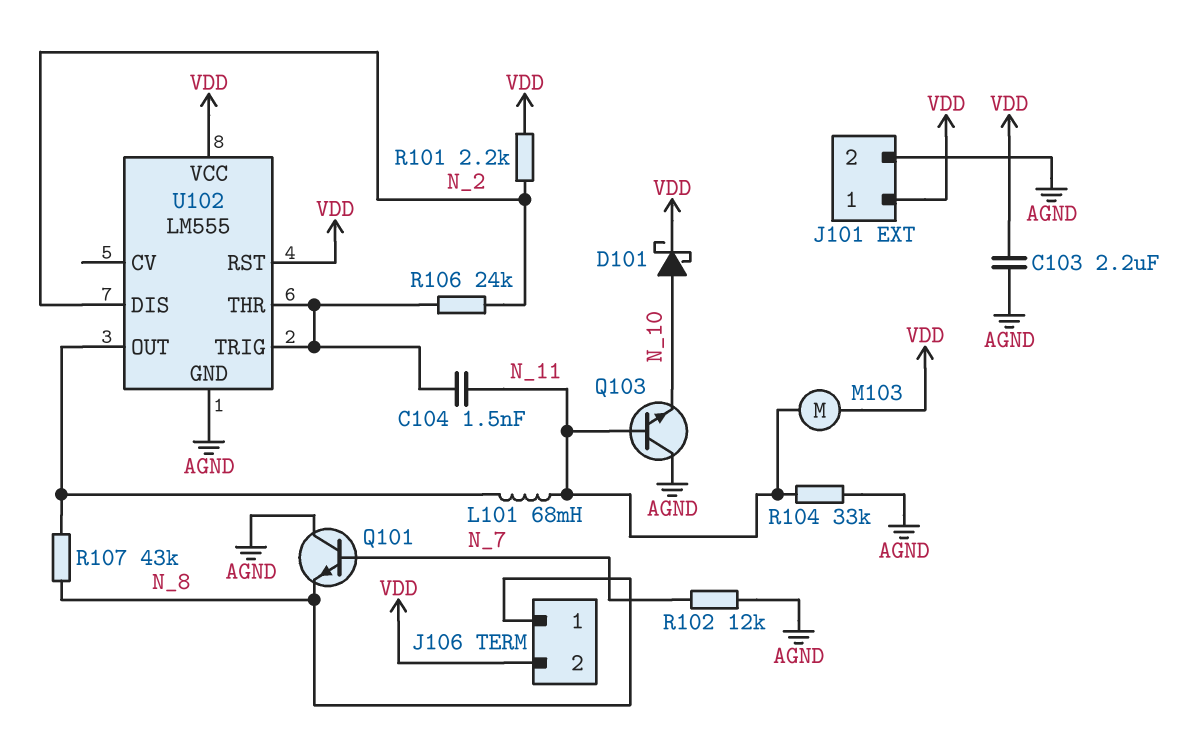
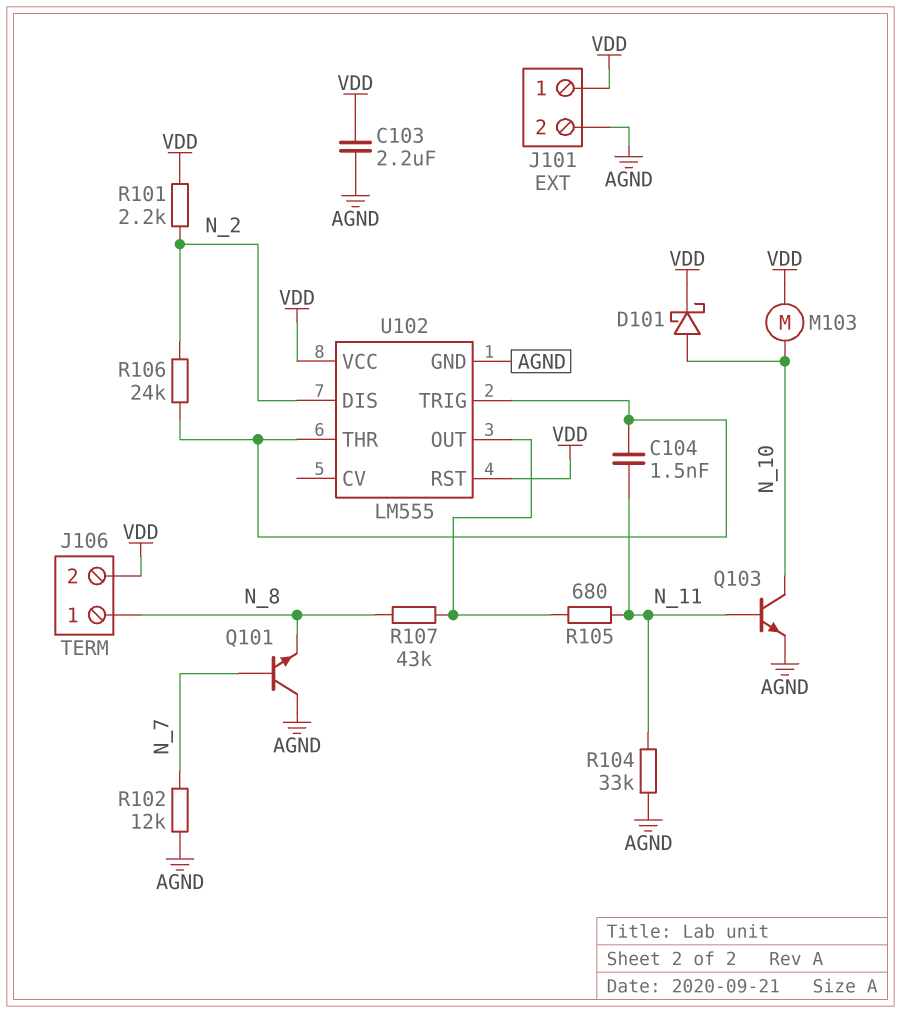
L101: 68mH (N_11, U102/OUT) -> none
M103: motor (N_11, VDD) -> motor (N_10, VDD)
Q103: NPN (B N_11, C AGND, E N_10) -> NPN (B N_11, C N_10, E AGND)
R105: none -> 680 (N_11, U102/OUT)

